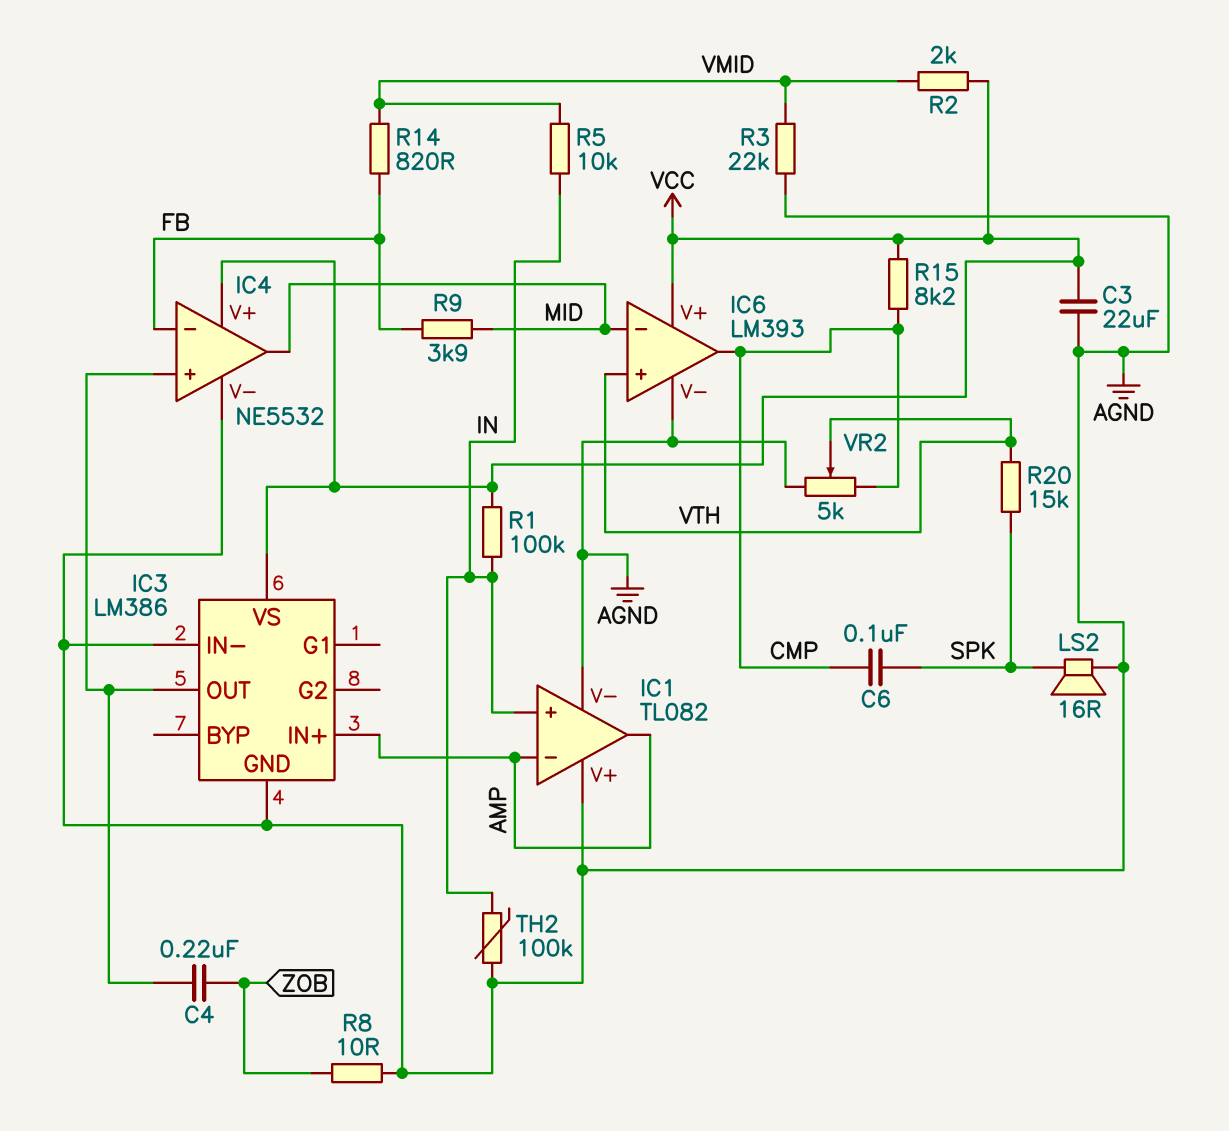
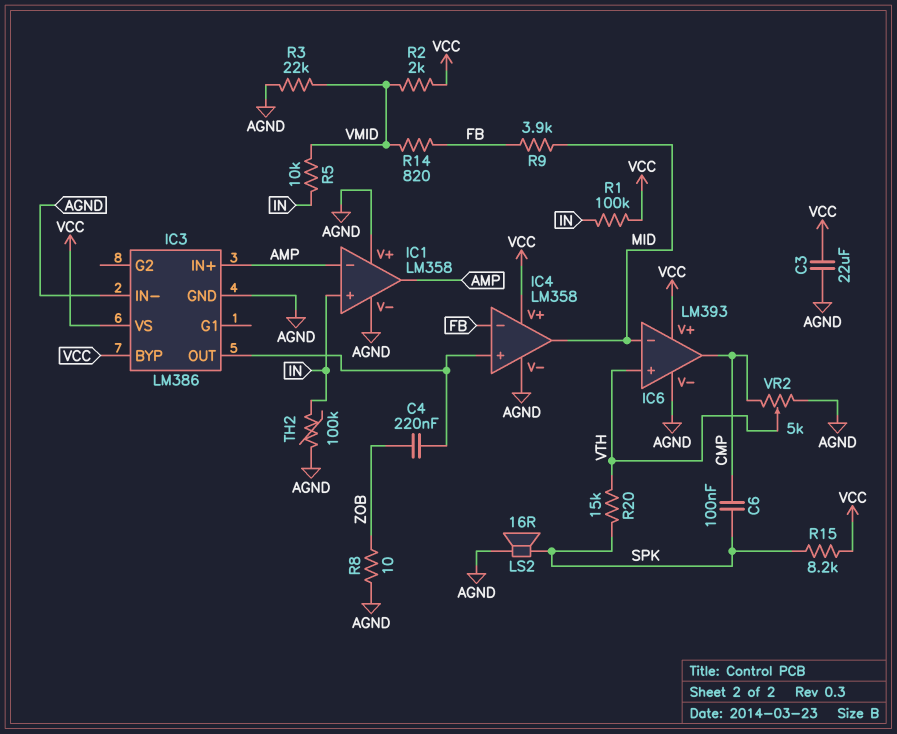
IC1: TL082 -> LM358
IC3 pin BYP: none -> VCC
IC4: NE5532 -> LM358
R15: 8.2k (CMP, VCC) -> 8.2k (SPK, VCC)

